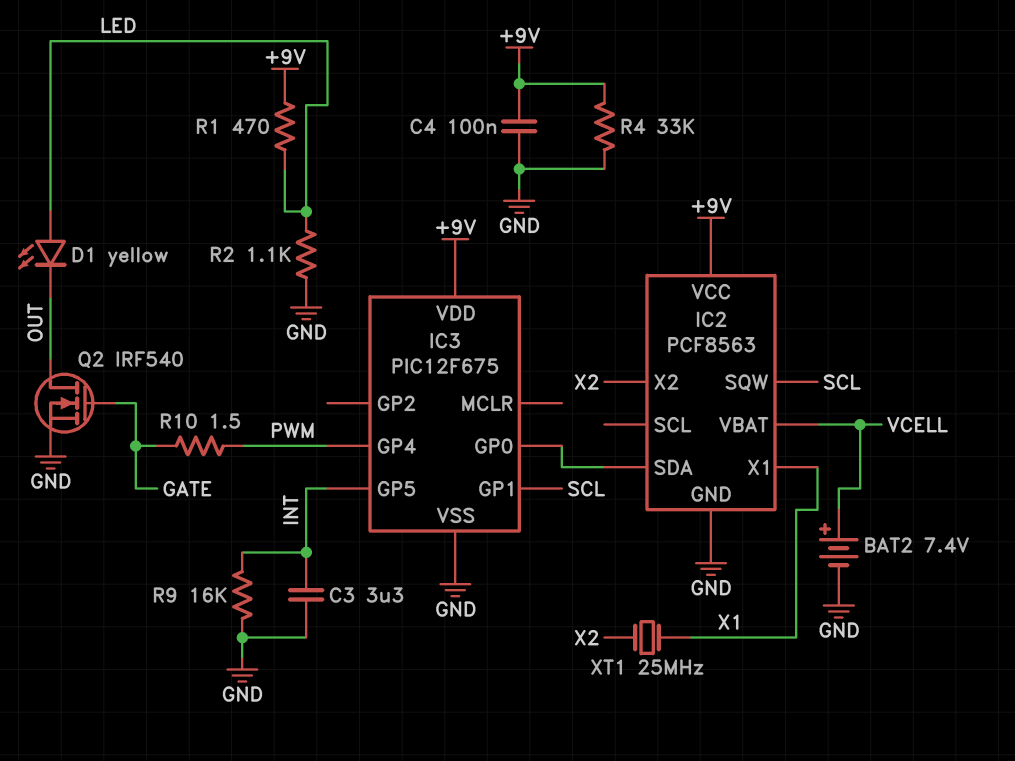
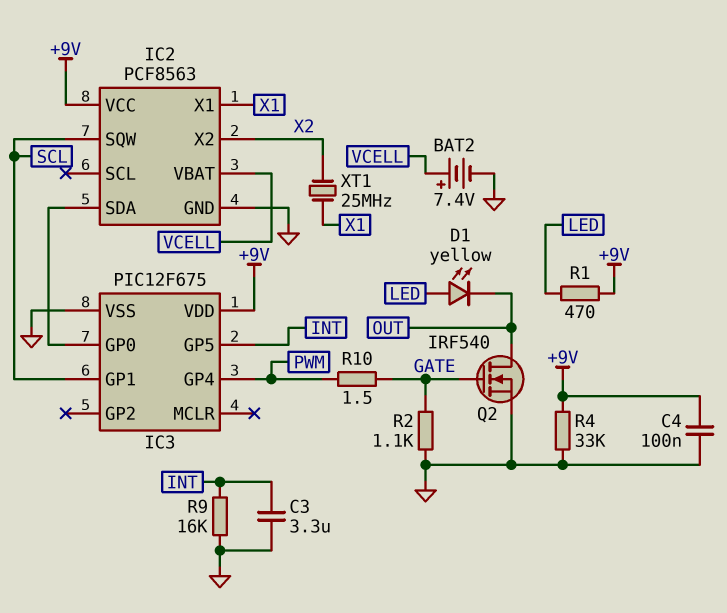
R2: 1.1k (GND, LED) -> 1.1k (GATE, GND)

